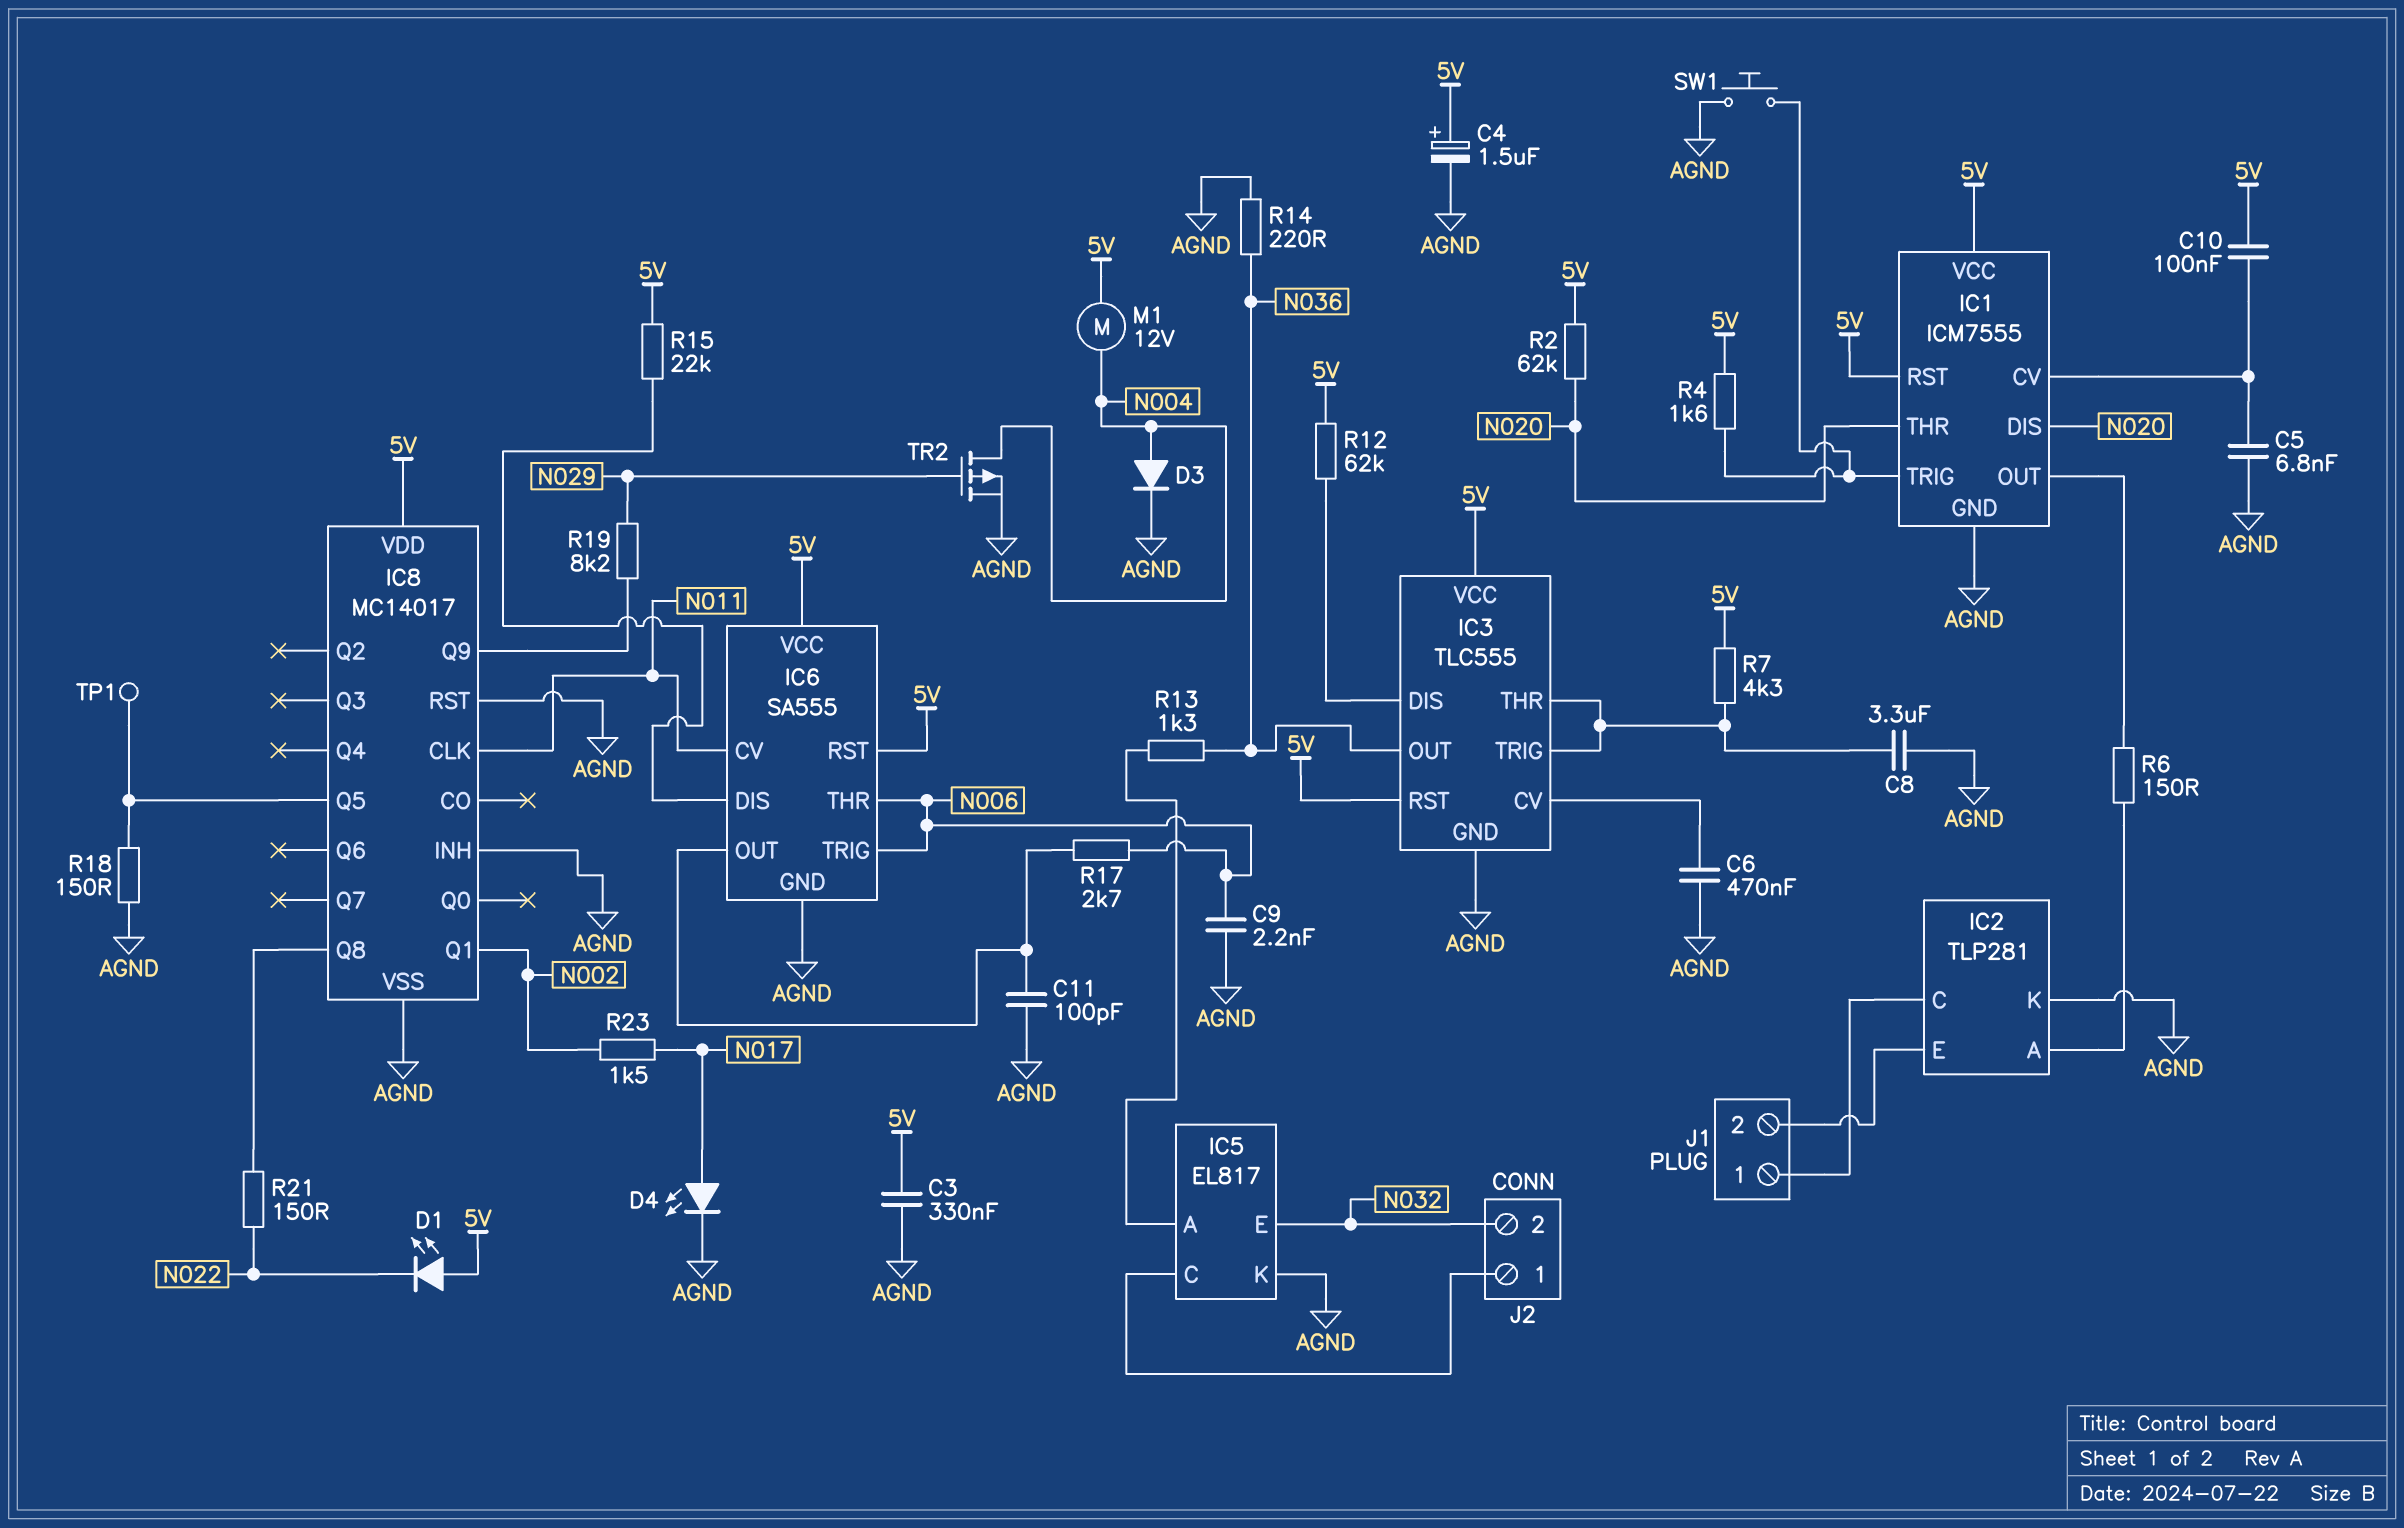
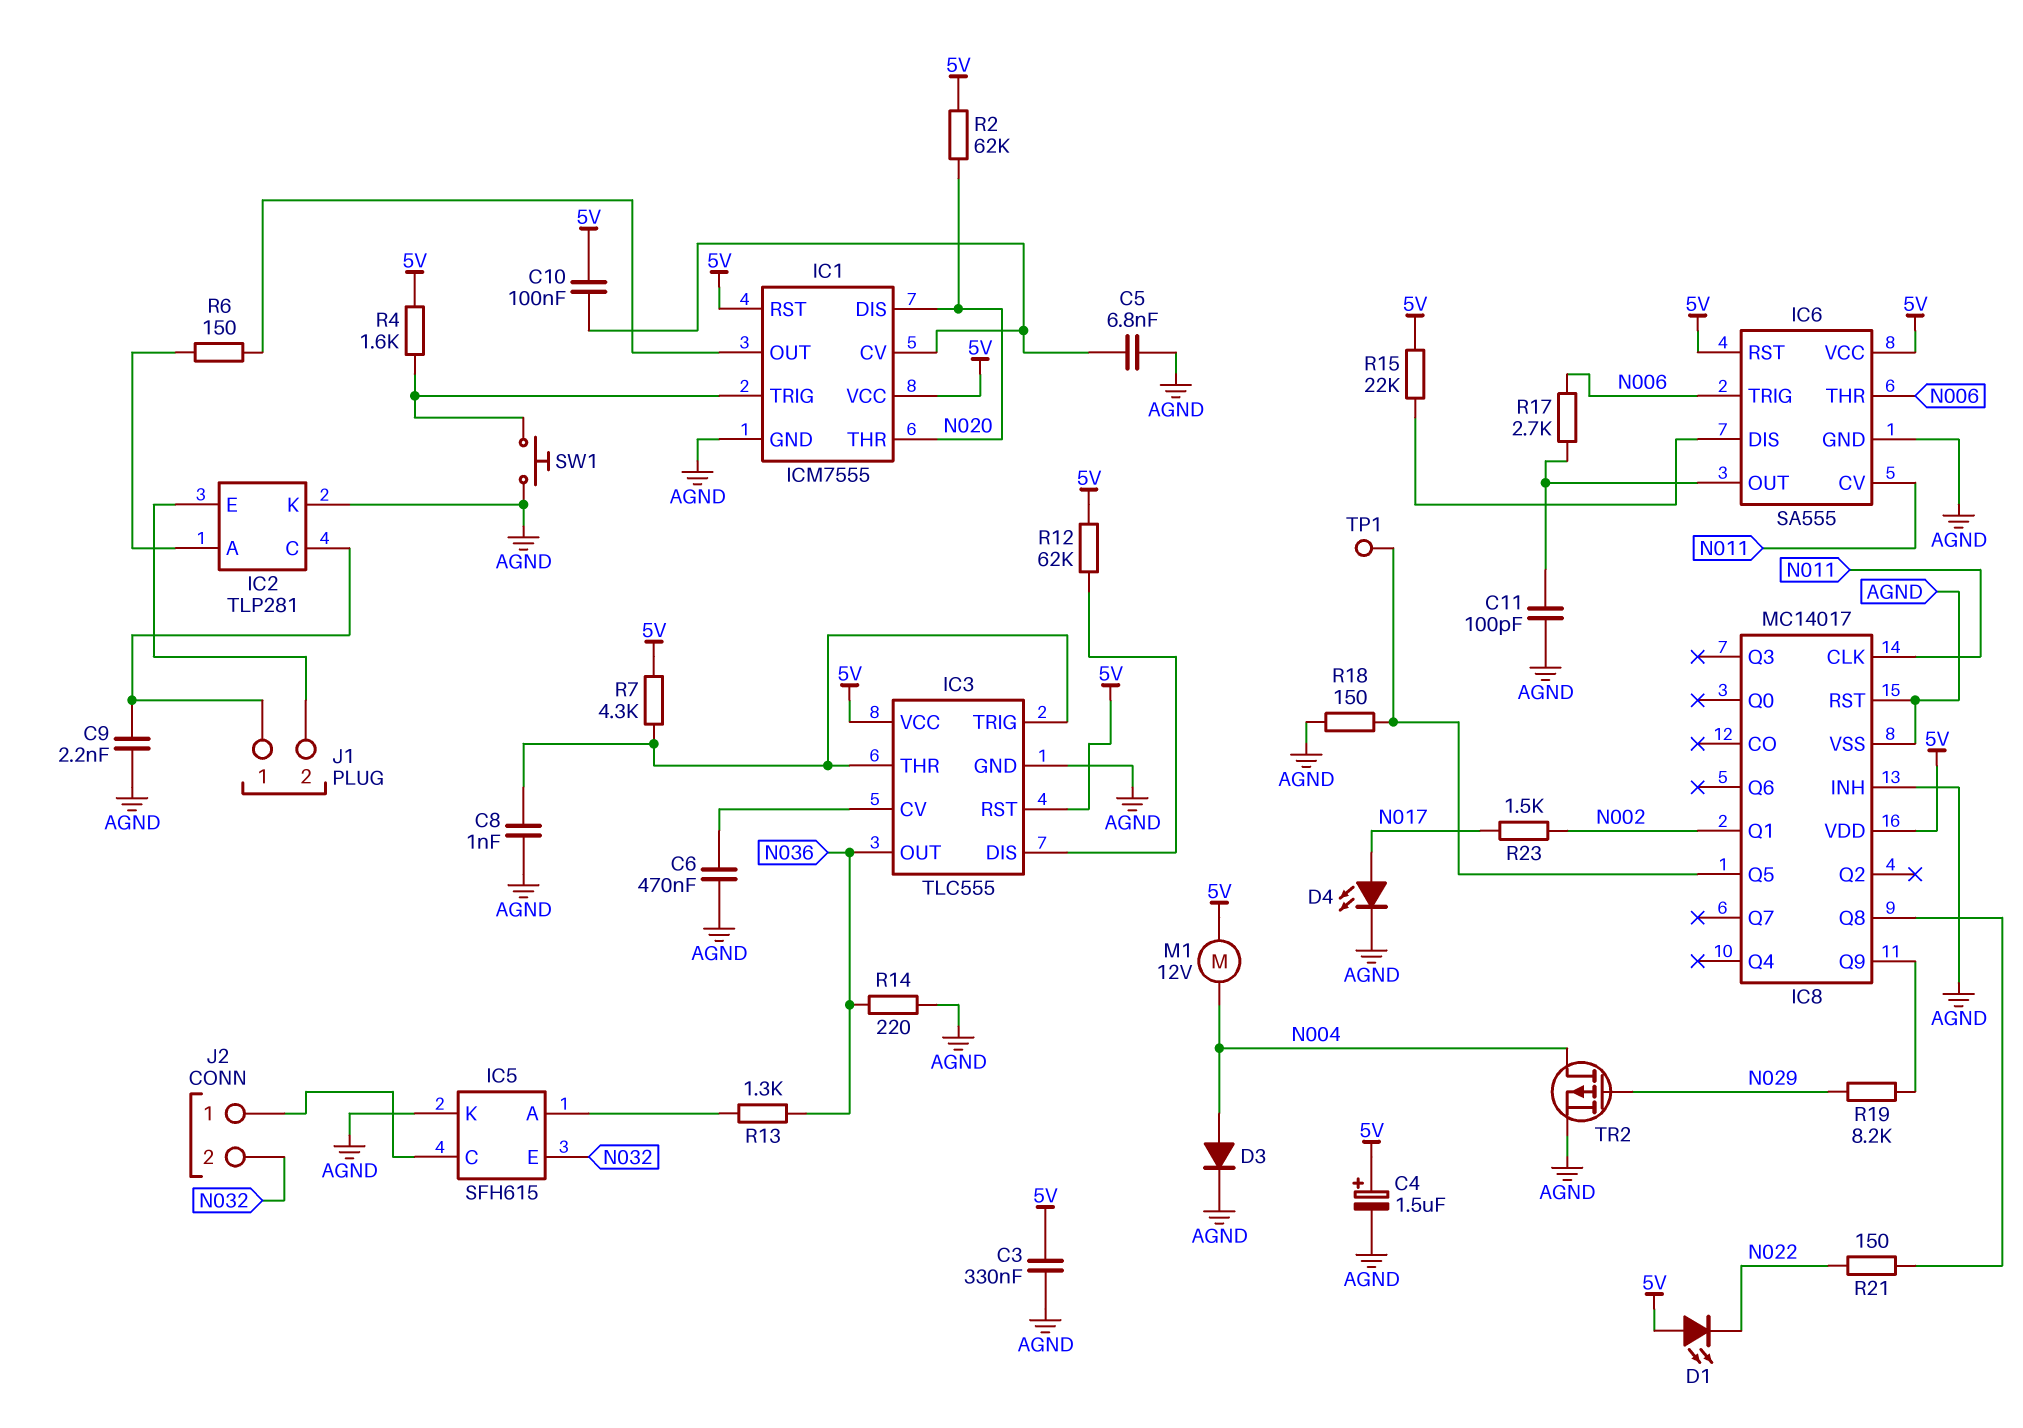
C8: 3.3uF (AGND, IC3/THR) -> 1nF (AGND, IC3/THR)
C9: 2.2nF (AGND, N006) -> 2.2nF (AGND, IC2/C)
IC5: EL817 -> SFH615

